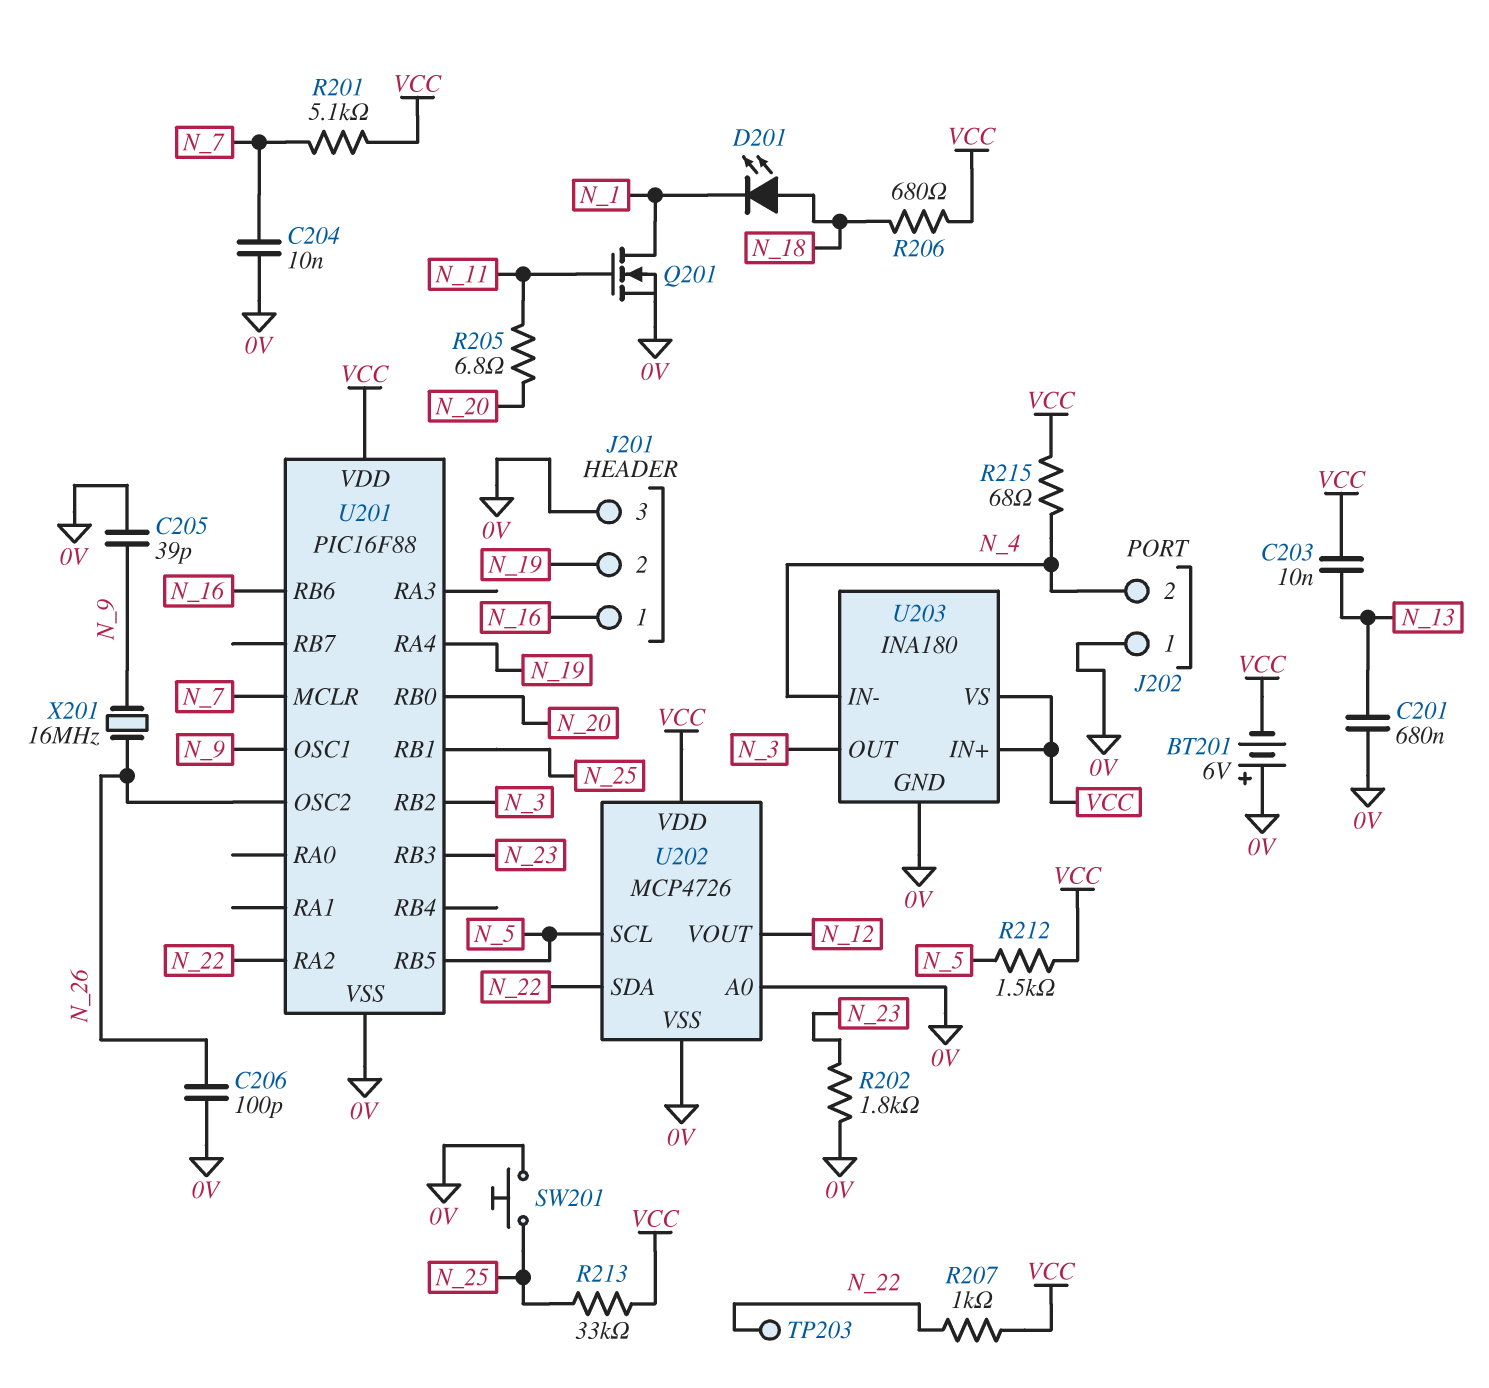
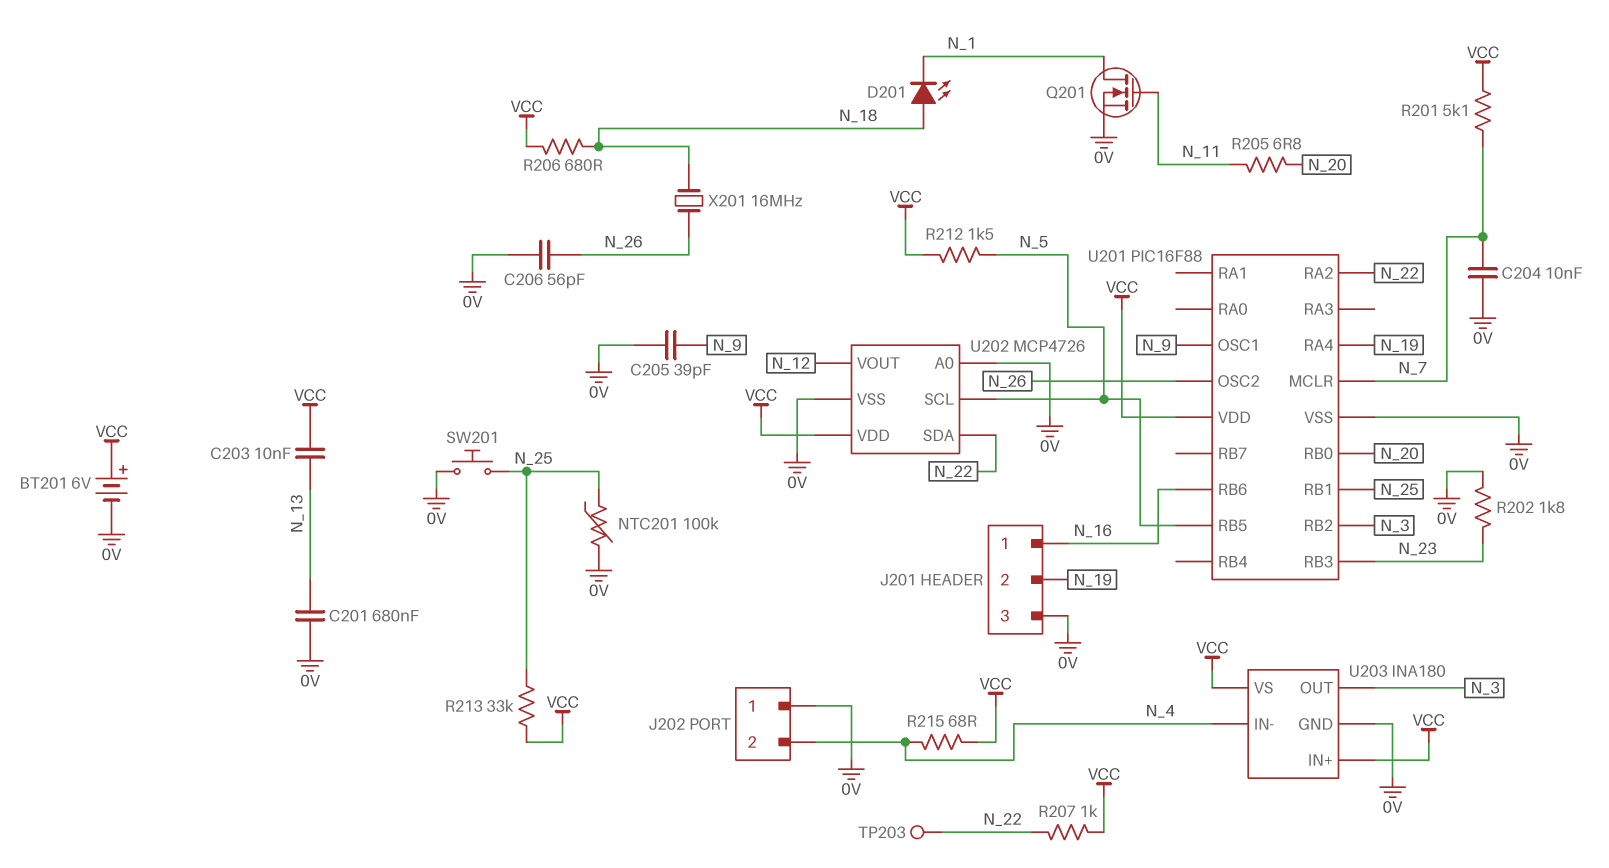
BT201: 6V (plus 0V, minus VCC) -> 6V (plus VCC, minus 0V)
C206: 100pF (0V, N_26) -> 56pF (0V, N_26)
NTC201: none -> 100k (0V, N_25)
X201: 16MHz (N_9, N_26) -> 16MHz (N_18, N_26)

